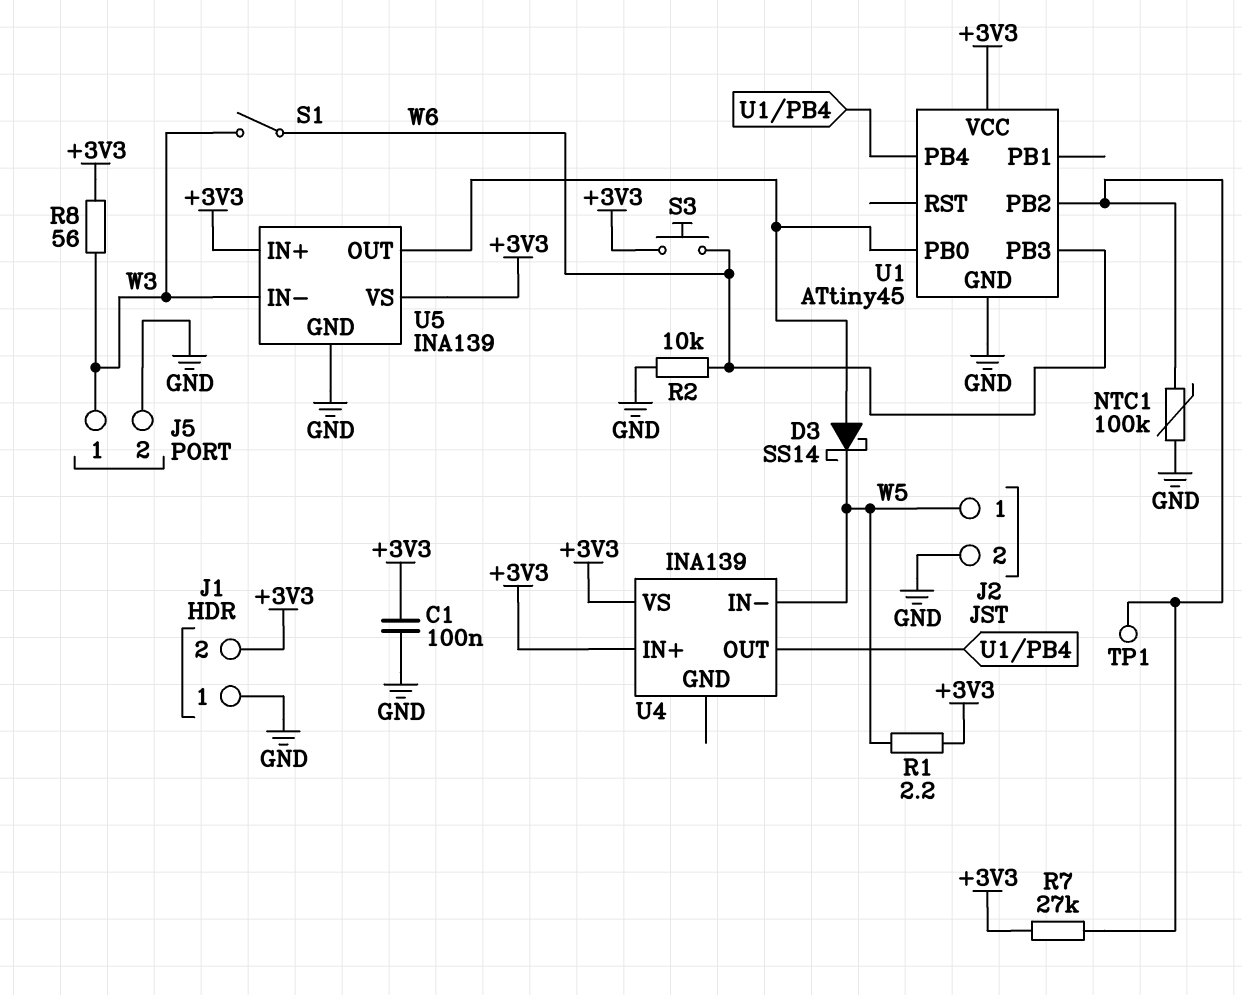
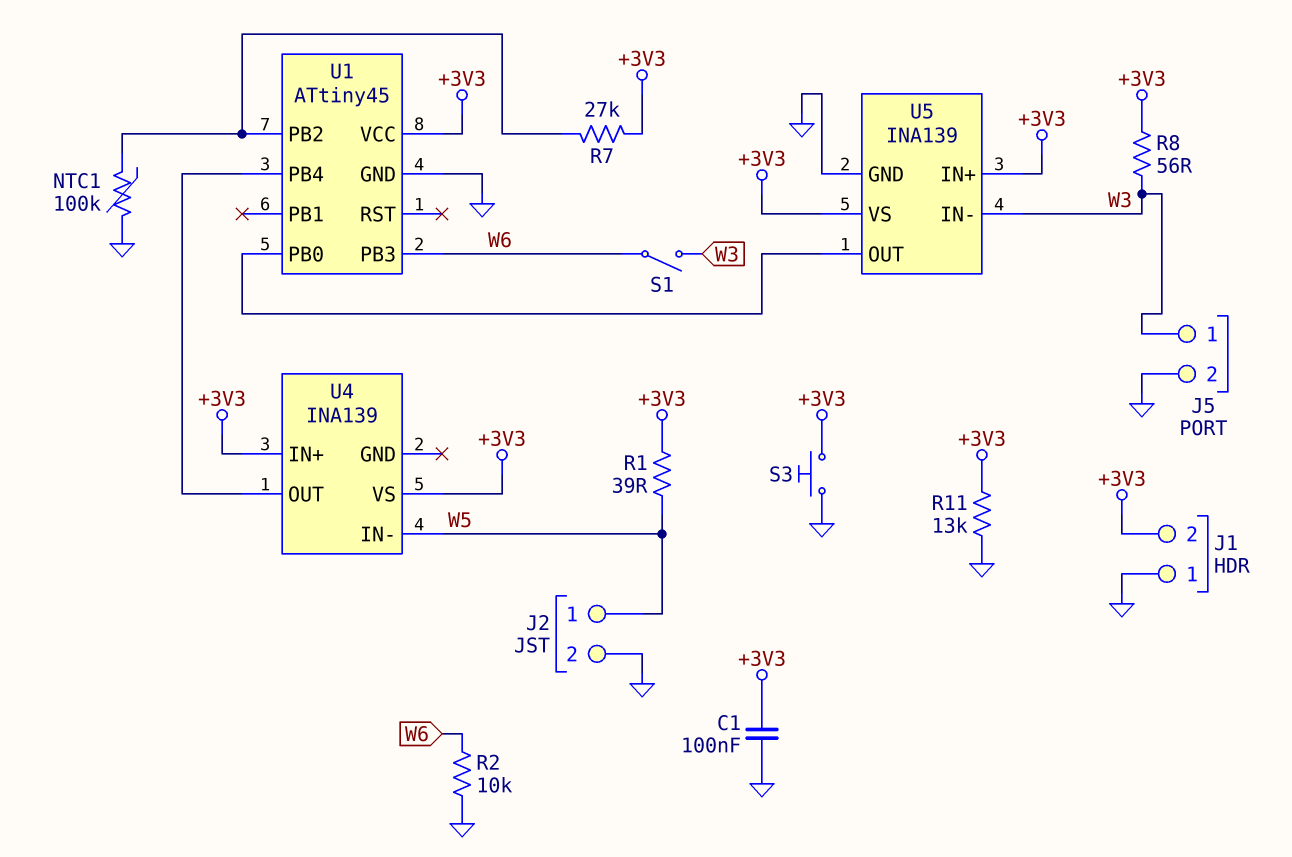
D3: schottky SS14 (A U1/PB0, K W5) -> none
R1: 2.2 (+3V3, W5) -> 39 (+3V3, W5)
R11: none -> 13k (+3V3, GND)
S3: button (+3V3, W6) -> button (+3V3, GND)
TP1: test point (U1/PB2) -> none

